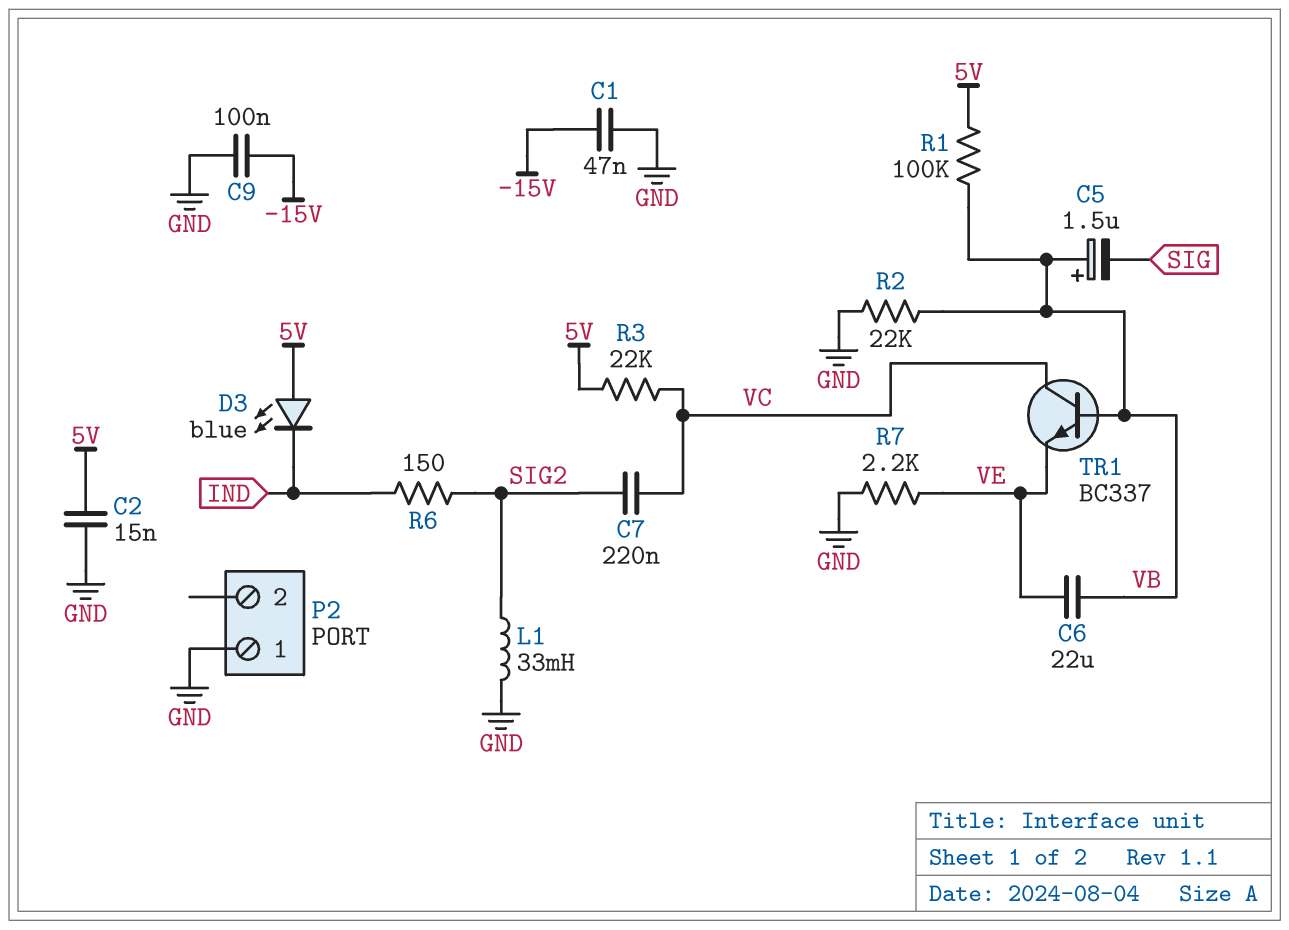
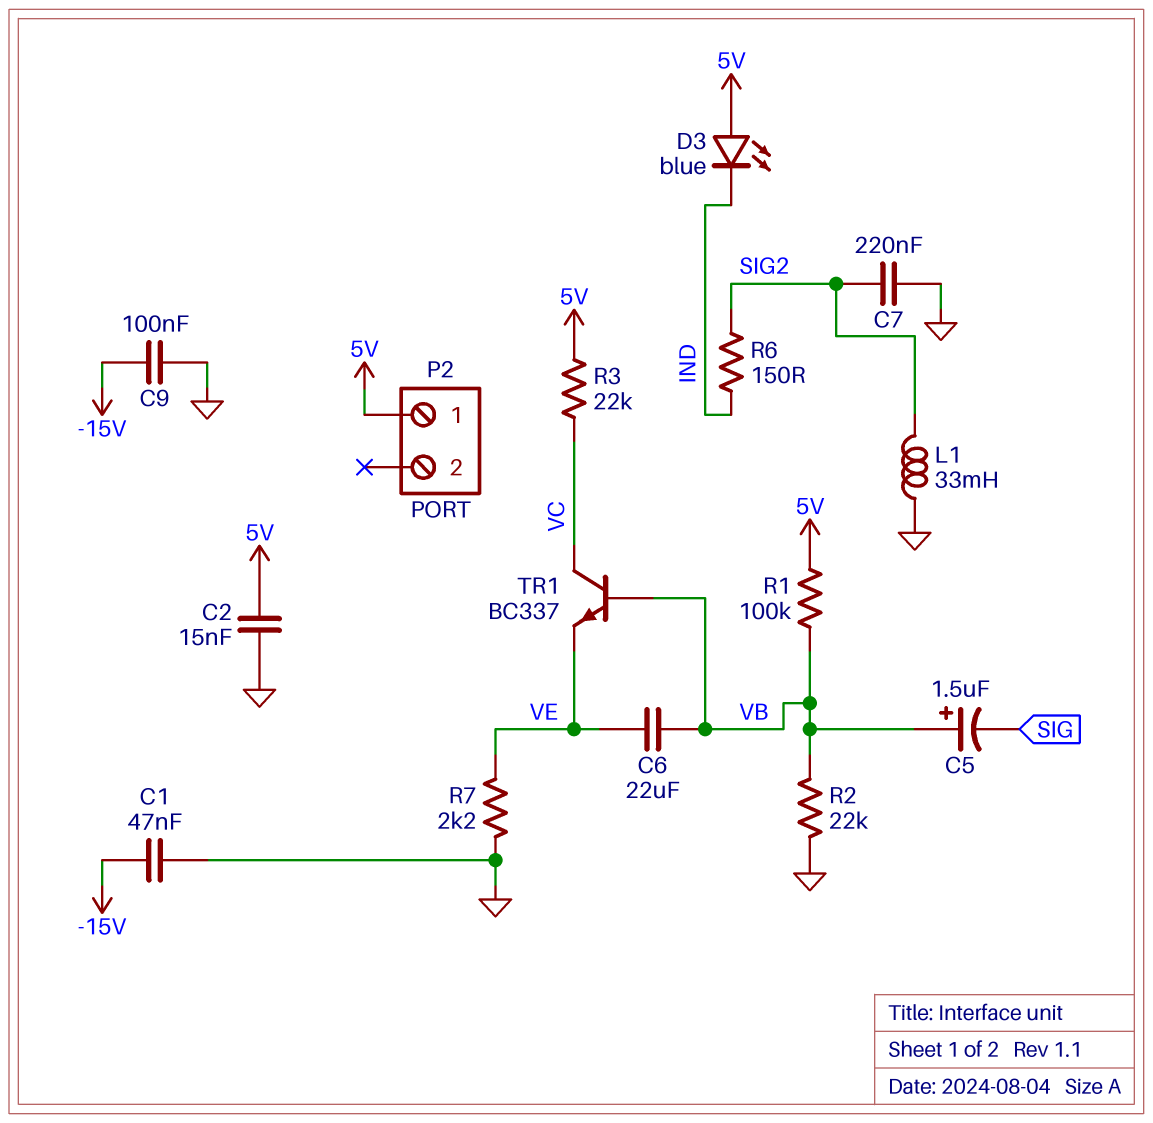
C7: 220nF (SIG2, VC) -> 220nF (GND, SIG2)
P2 pin 1: GND -> 5V

